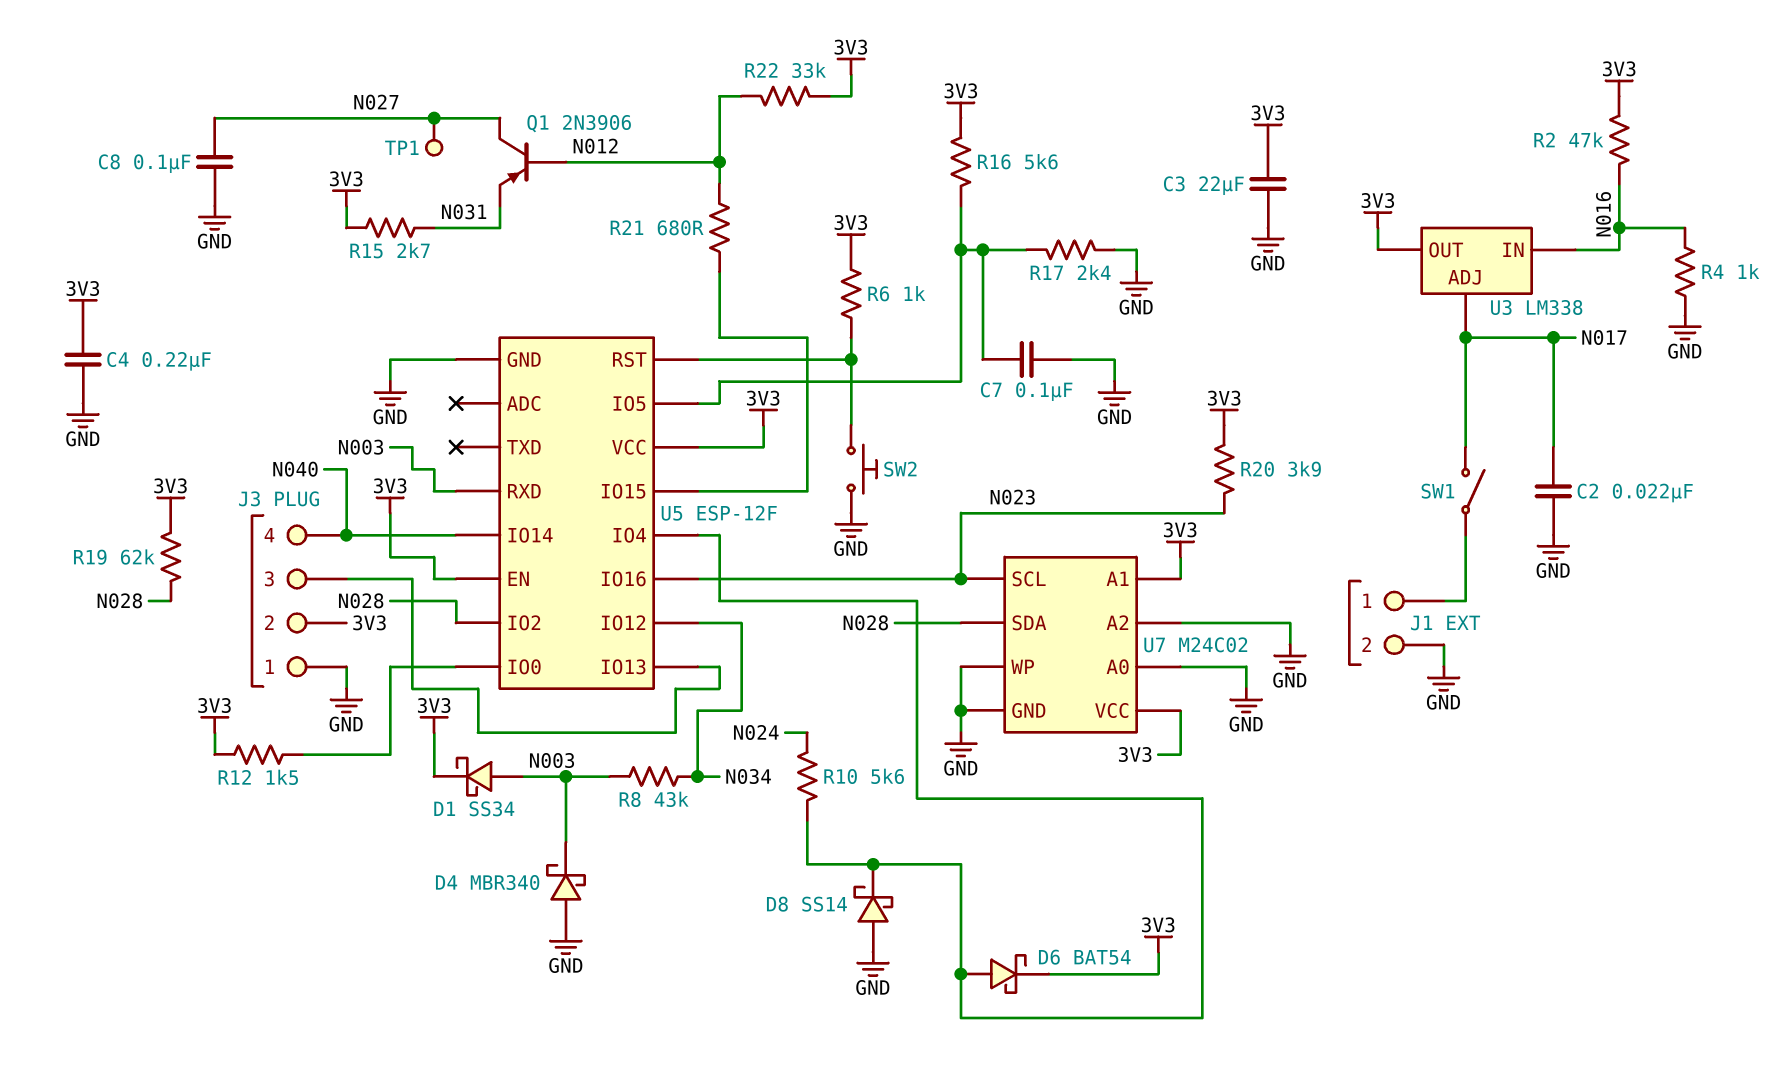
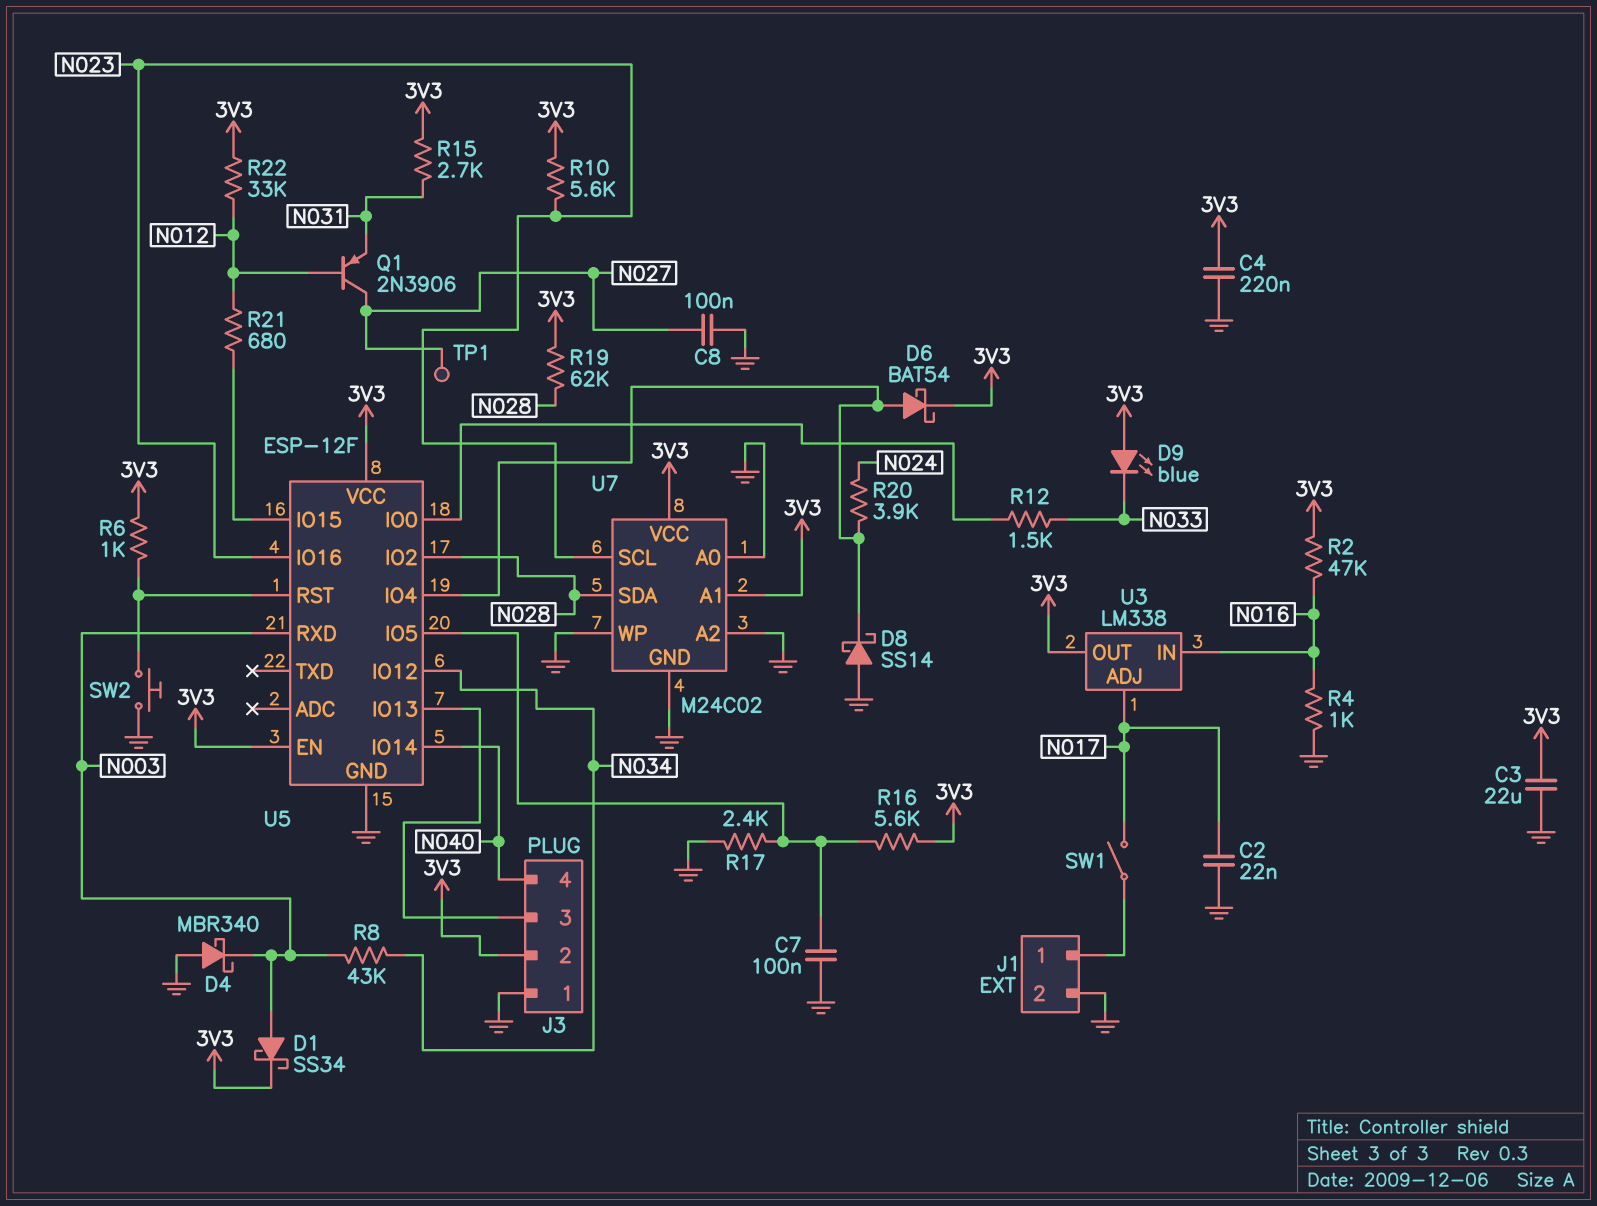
D9: none -> LED blue (A 3V3, K N033)
R10: 5.6k (N024, U5/IO4) -> 5.6k (3V3, N023)
R12: 1.5k (3V3, U5/IO0) -> 1.5k (N033, U5/IO0)
R20: 3.9k (3V3, N023) -> 3.9k (N024, U5/IO4)

